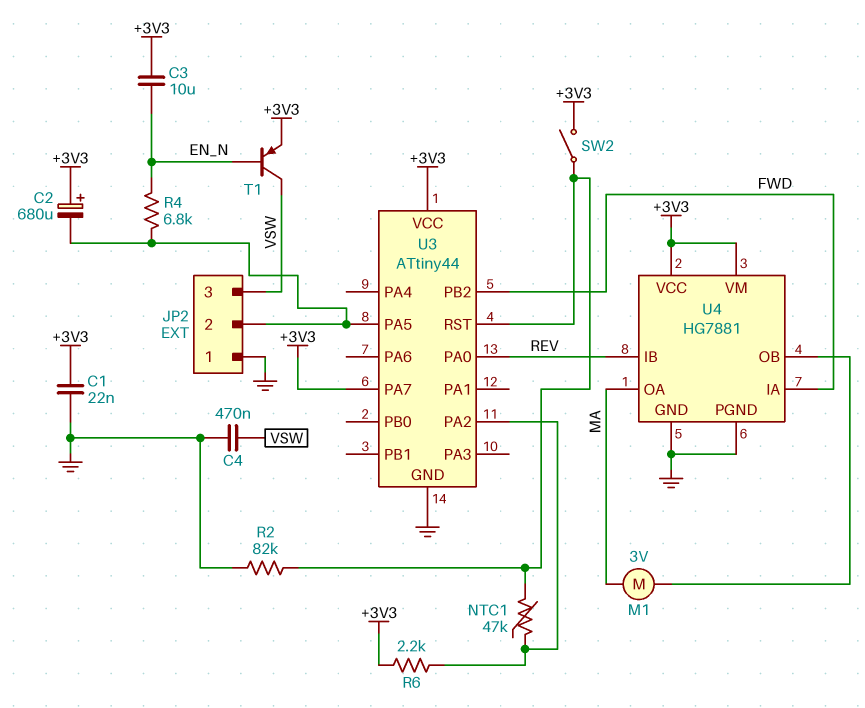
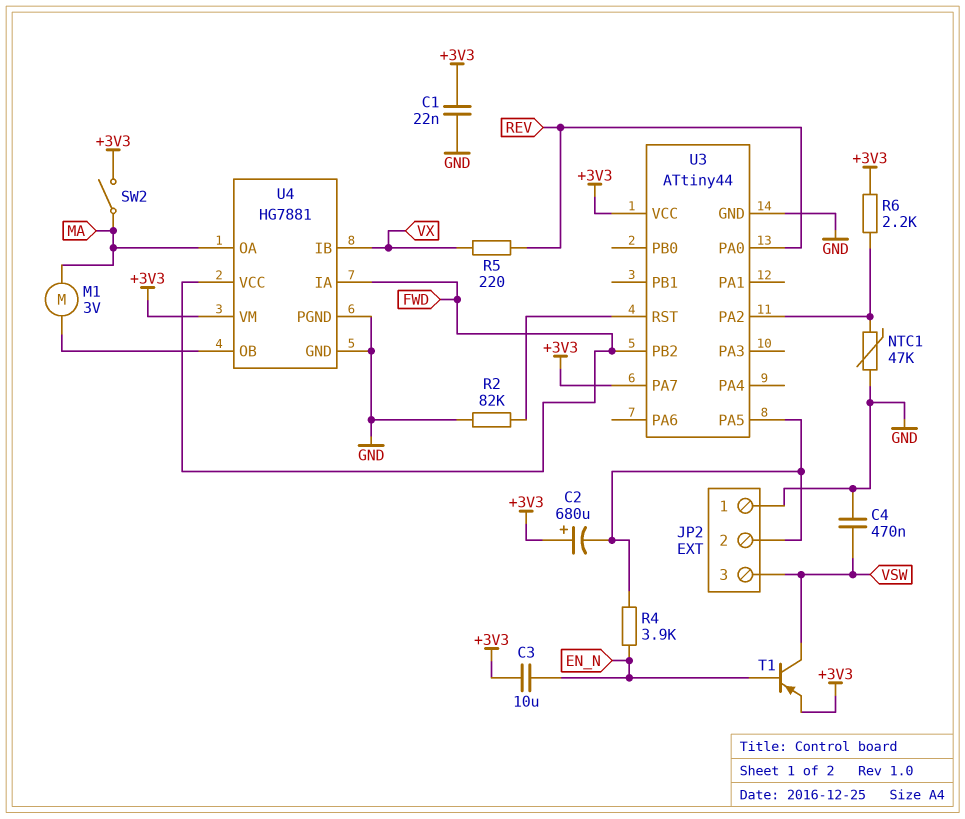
NTC1: 47k (U3/PA2, U3/RST) -> 47k (GND, U3/PA2)
R4: 6.8k (EN_N, JP2/2) -> 3.9k (EN_N, JP2/2)
R5: none -> 220 (REV, VX)
SW2: switch (+3V3, U3/RST) -> switch (+3V3, MA)
U4 pin IB: REV -> VX
U4 pin VCC: +3V3 -> FWD

